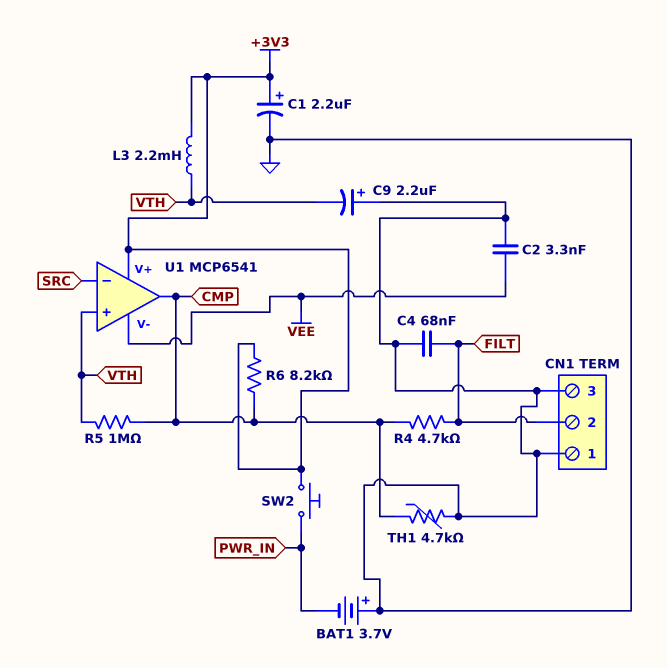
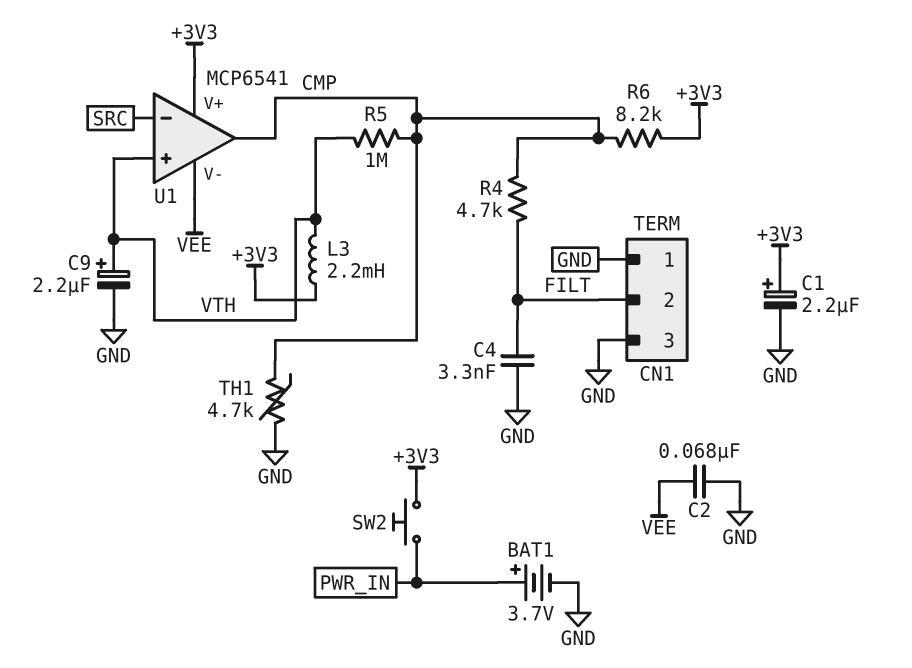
BAT1: 3.7V (plus GND, minus PWR_IN) -> 3.7V (plus PWR_IN, minus GND)
C2: 3.3nF (GND, VEE) -> 68nF (GND, VEE)
C4: 68nF (FILT, GND) -> 3.3nF (FILT, GND)
C9: 2.2uF (plus GND, minus VTH) -> 2.2uF (plus VTH, minus GND)

